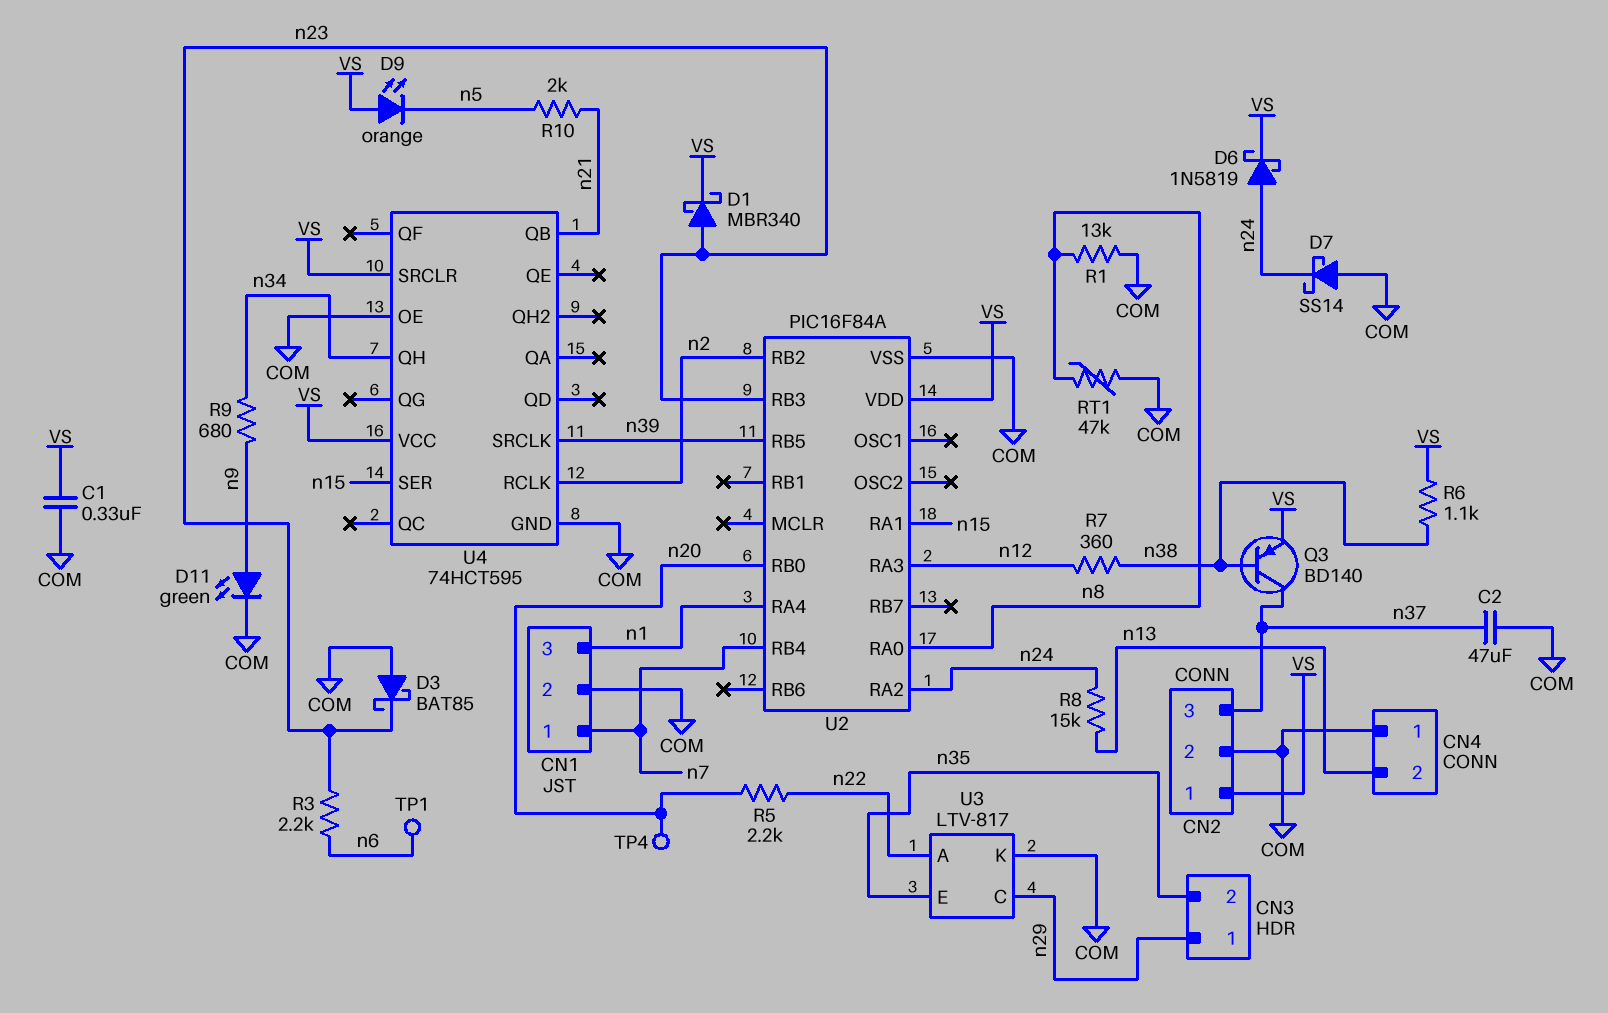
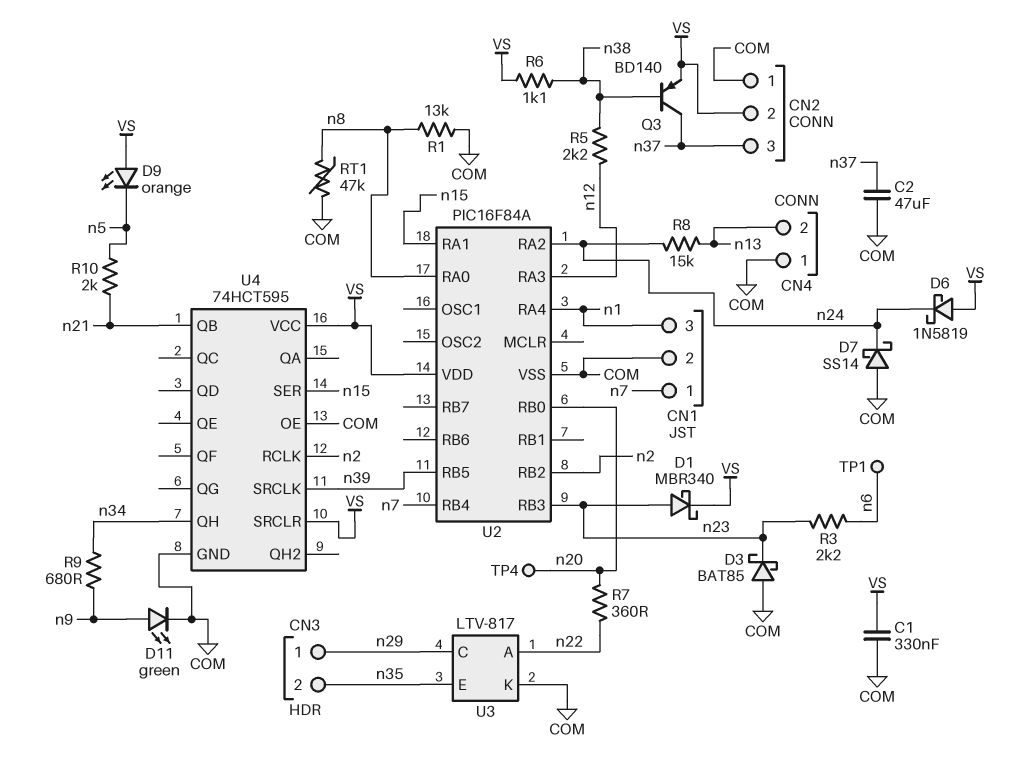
CN2 pin 1: VS -> COM
CN2 pin 2: COM -> VS
D6: schottky 1N5819 (A n24, K VS) -> schottky 1N5819 (A VS, K n24)
R5: 2.2k (n20, n22) -> 2.2k (n12, n38)
R7: 360 (n12, n38) -> 360 (n20, n22)

